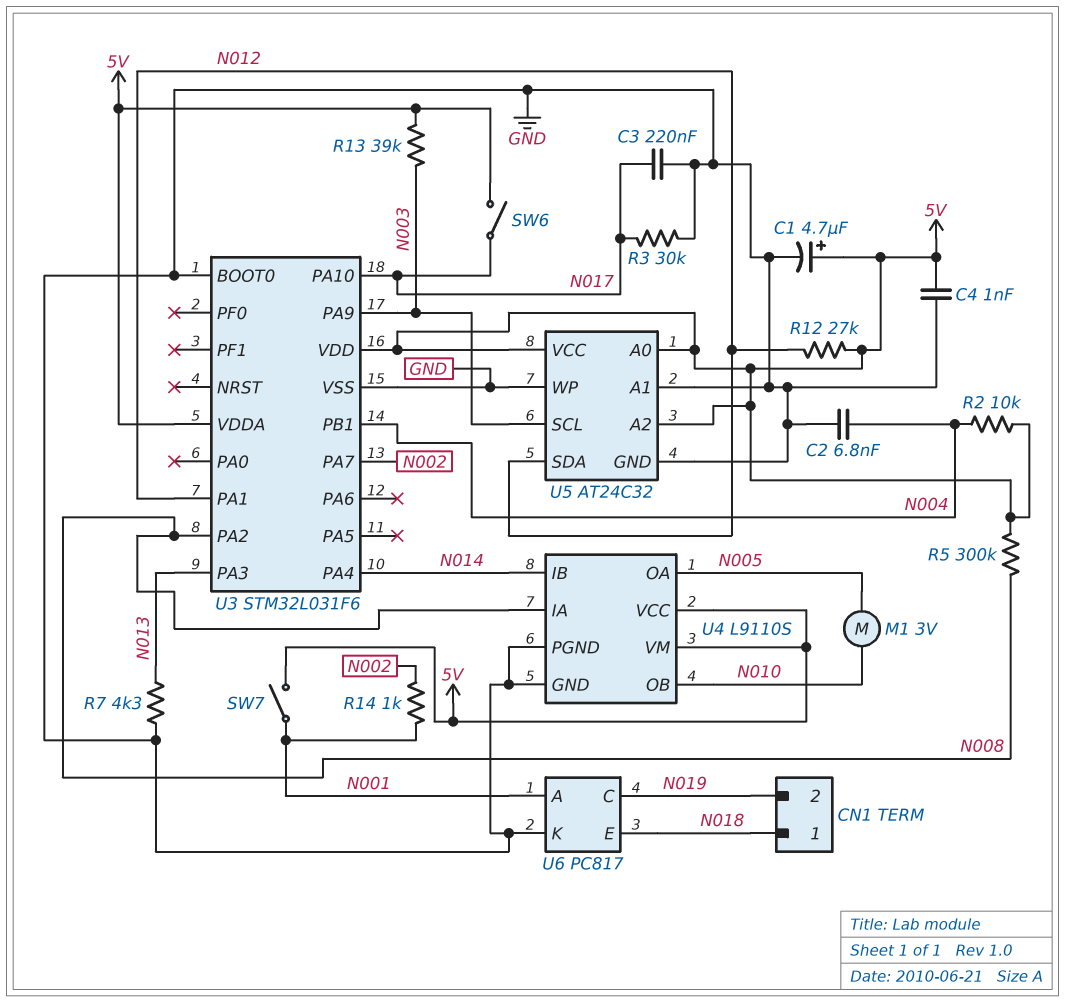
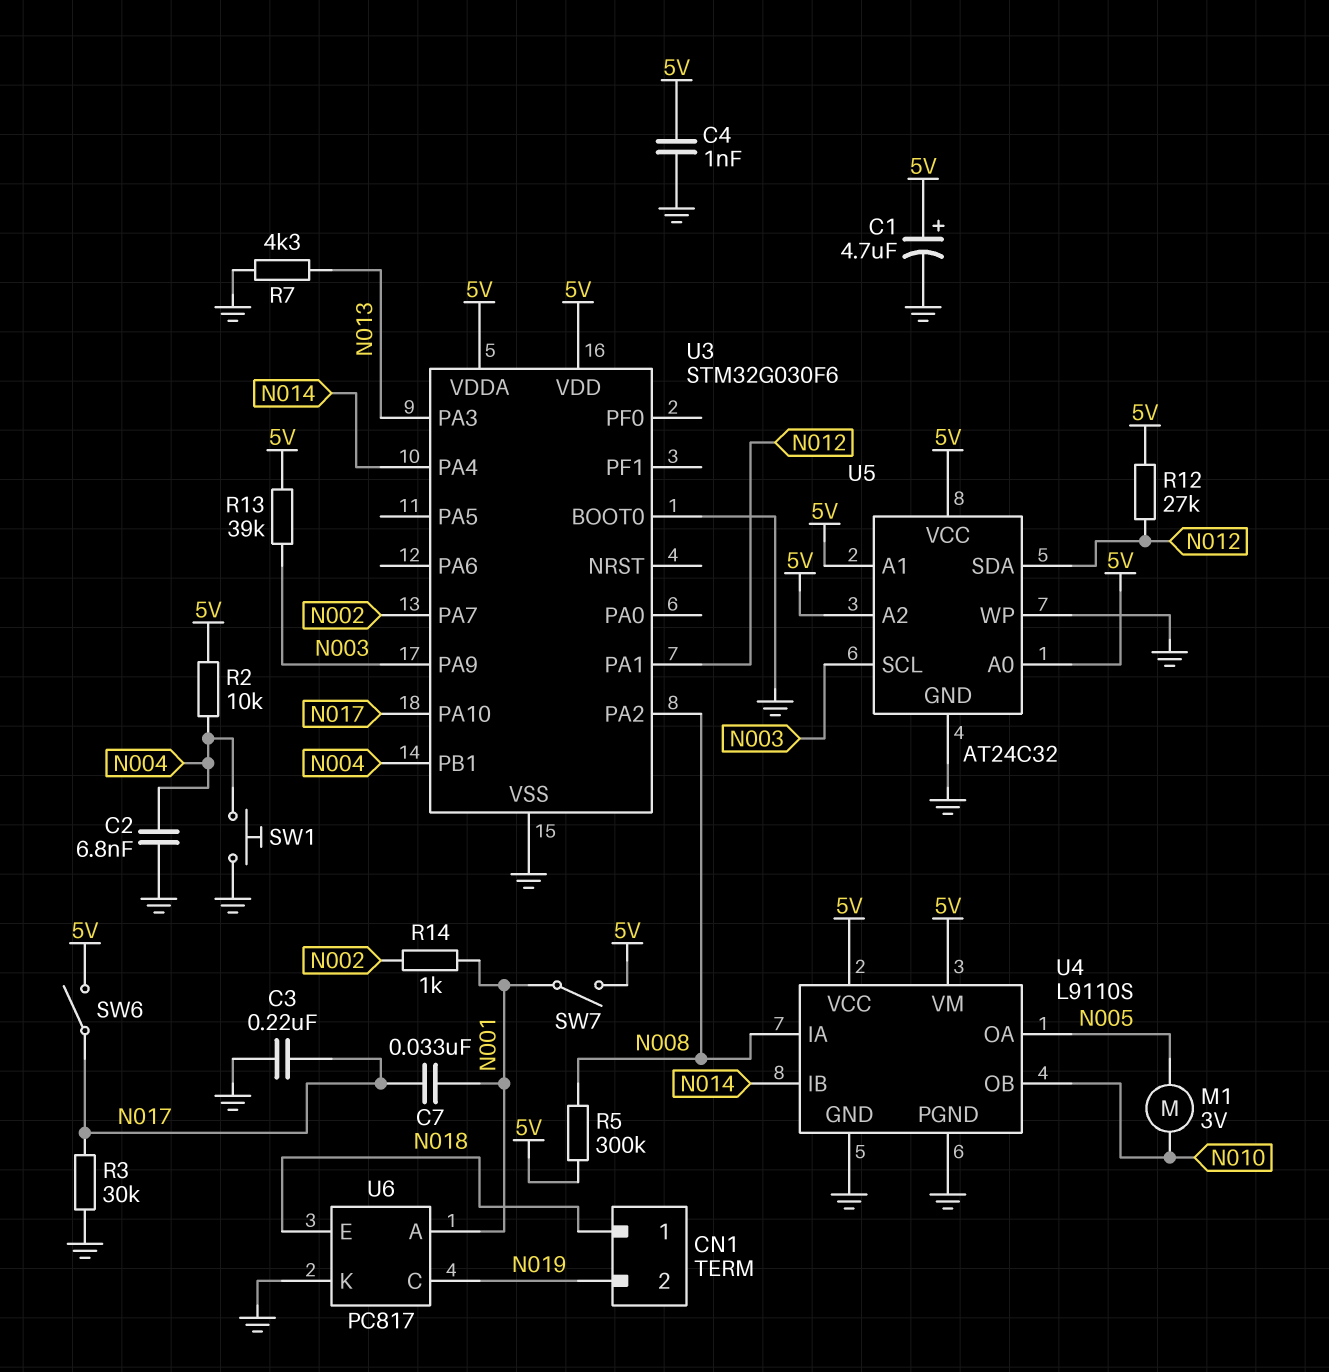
C7: none -> 33nF (N001, N017)
SW1: none -> button (GND, N004)
U3: STM32L031F6 -> STM32G030F6
U5 pin A1: GND -> 5V

